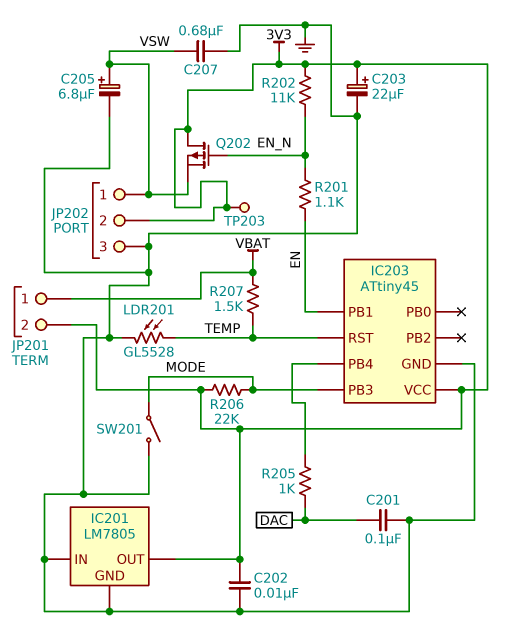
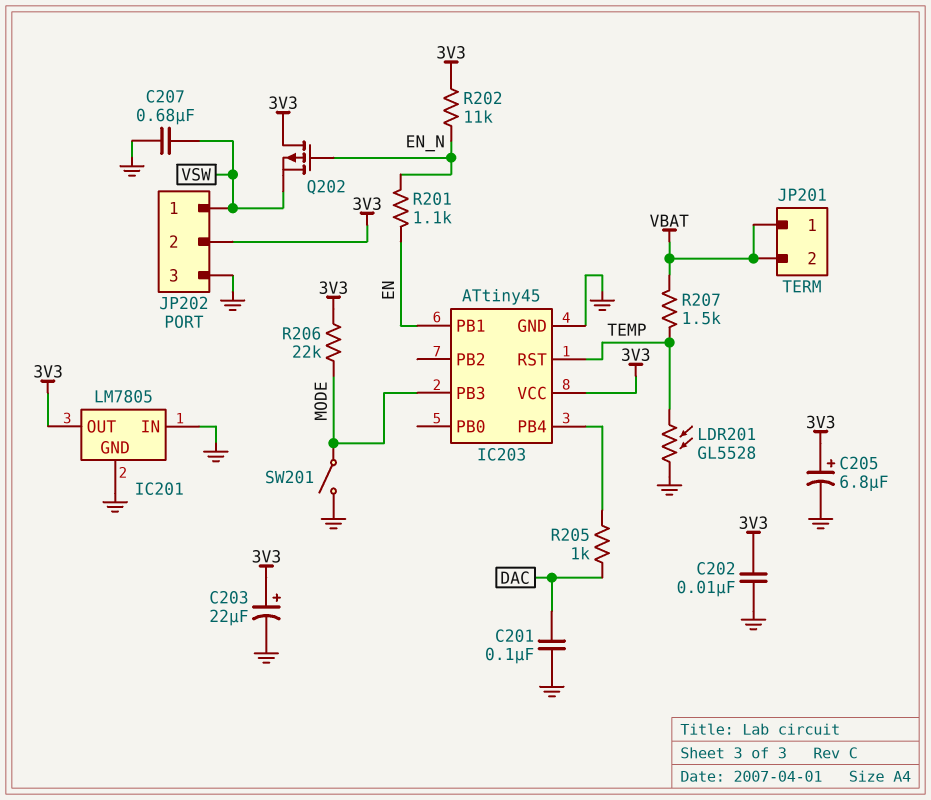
C205: 6.8uF (plus VSW, minus GND) -> 6.8uF (plus 3V3, minus GND)
JP201 pin 2: 3V3 -> VBAT
TP203: test point (3V3) -> none

